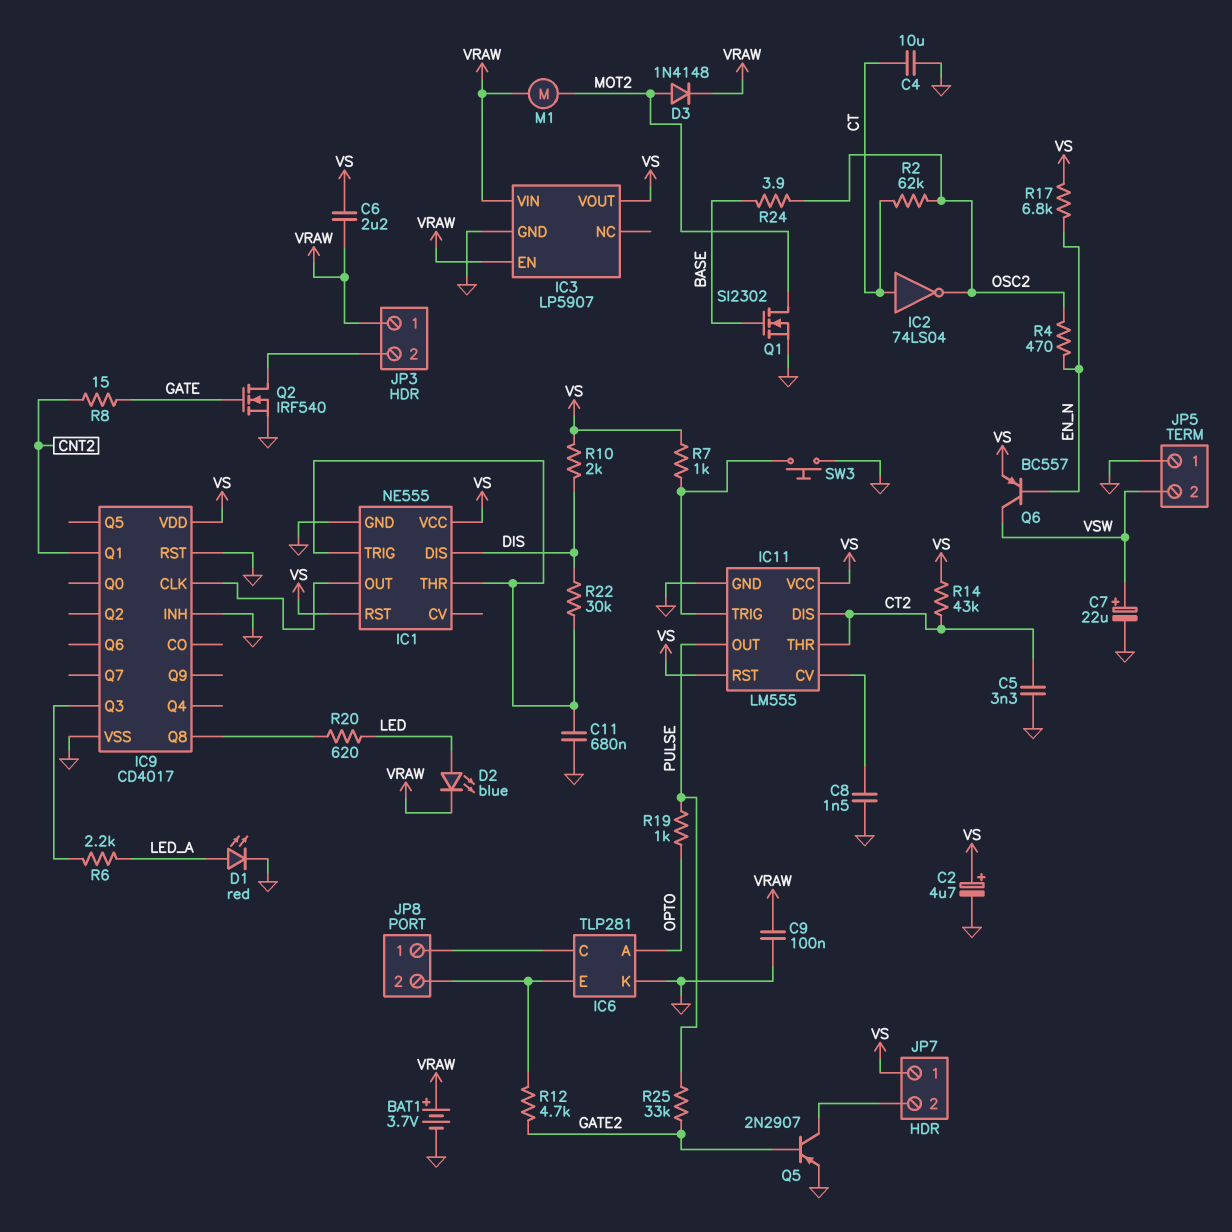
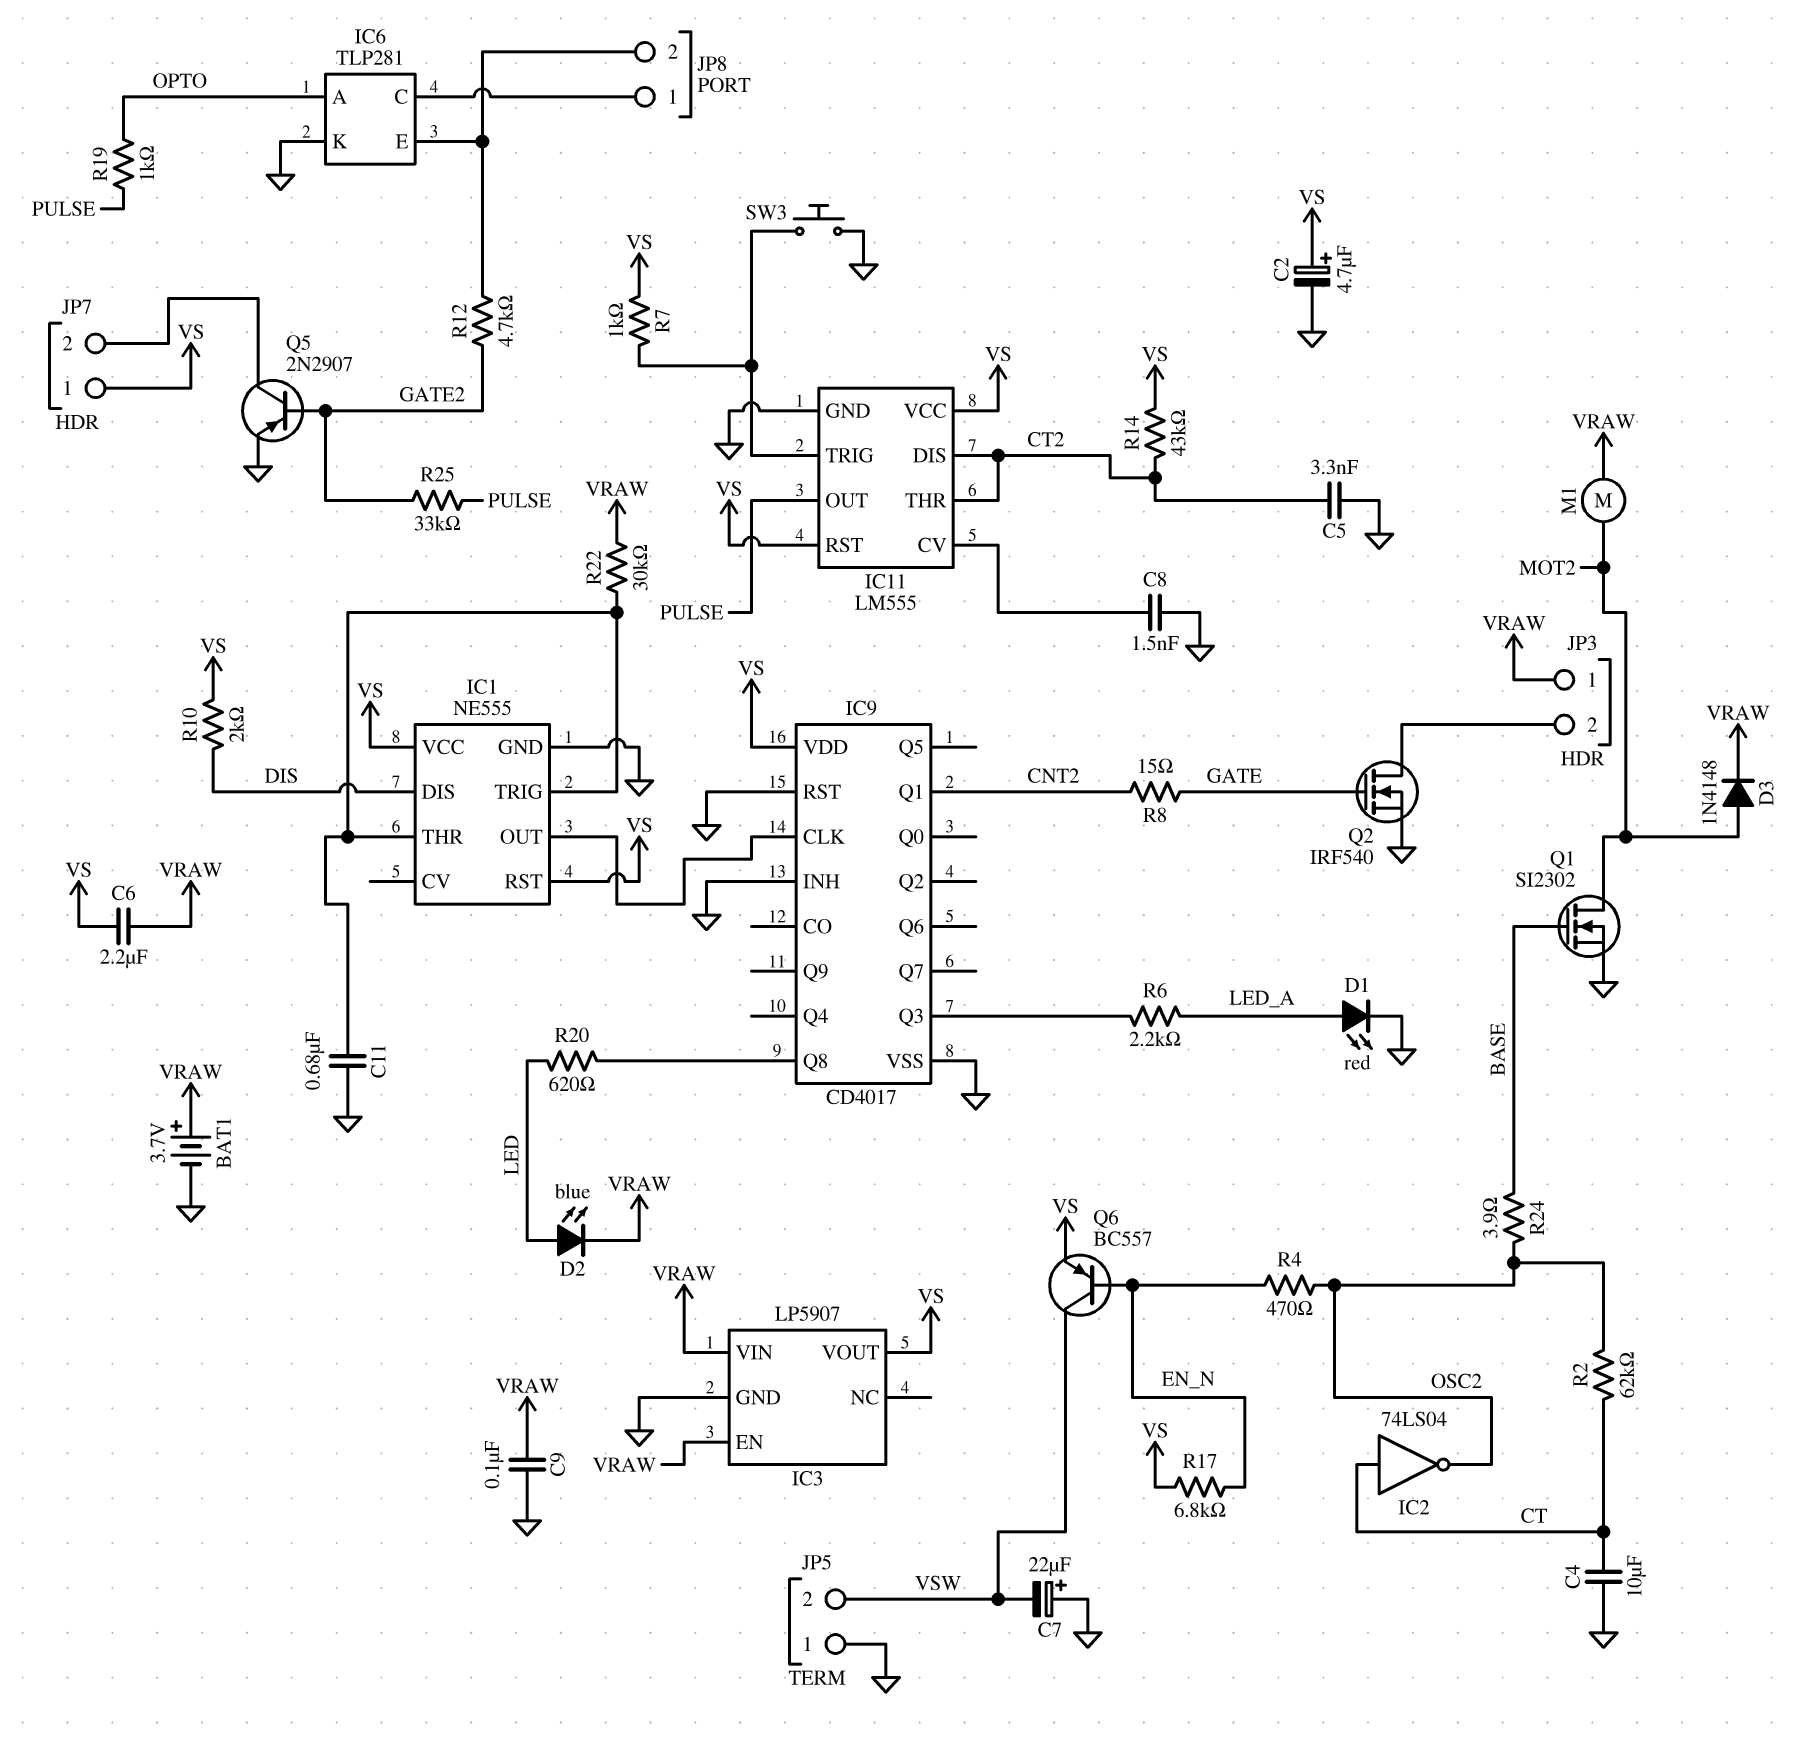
C7: 22uF (plus VSW, minus GND) -> 22uF (plus GND, minus VSW)
R22: 30k (DIS, IC1/THR) -> 30k (IC1/THR, VRAW)

